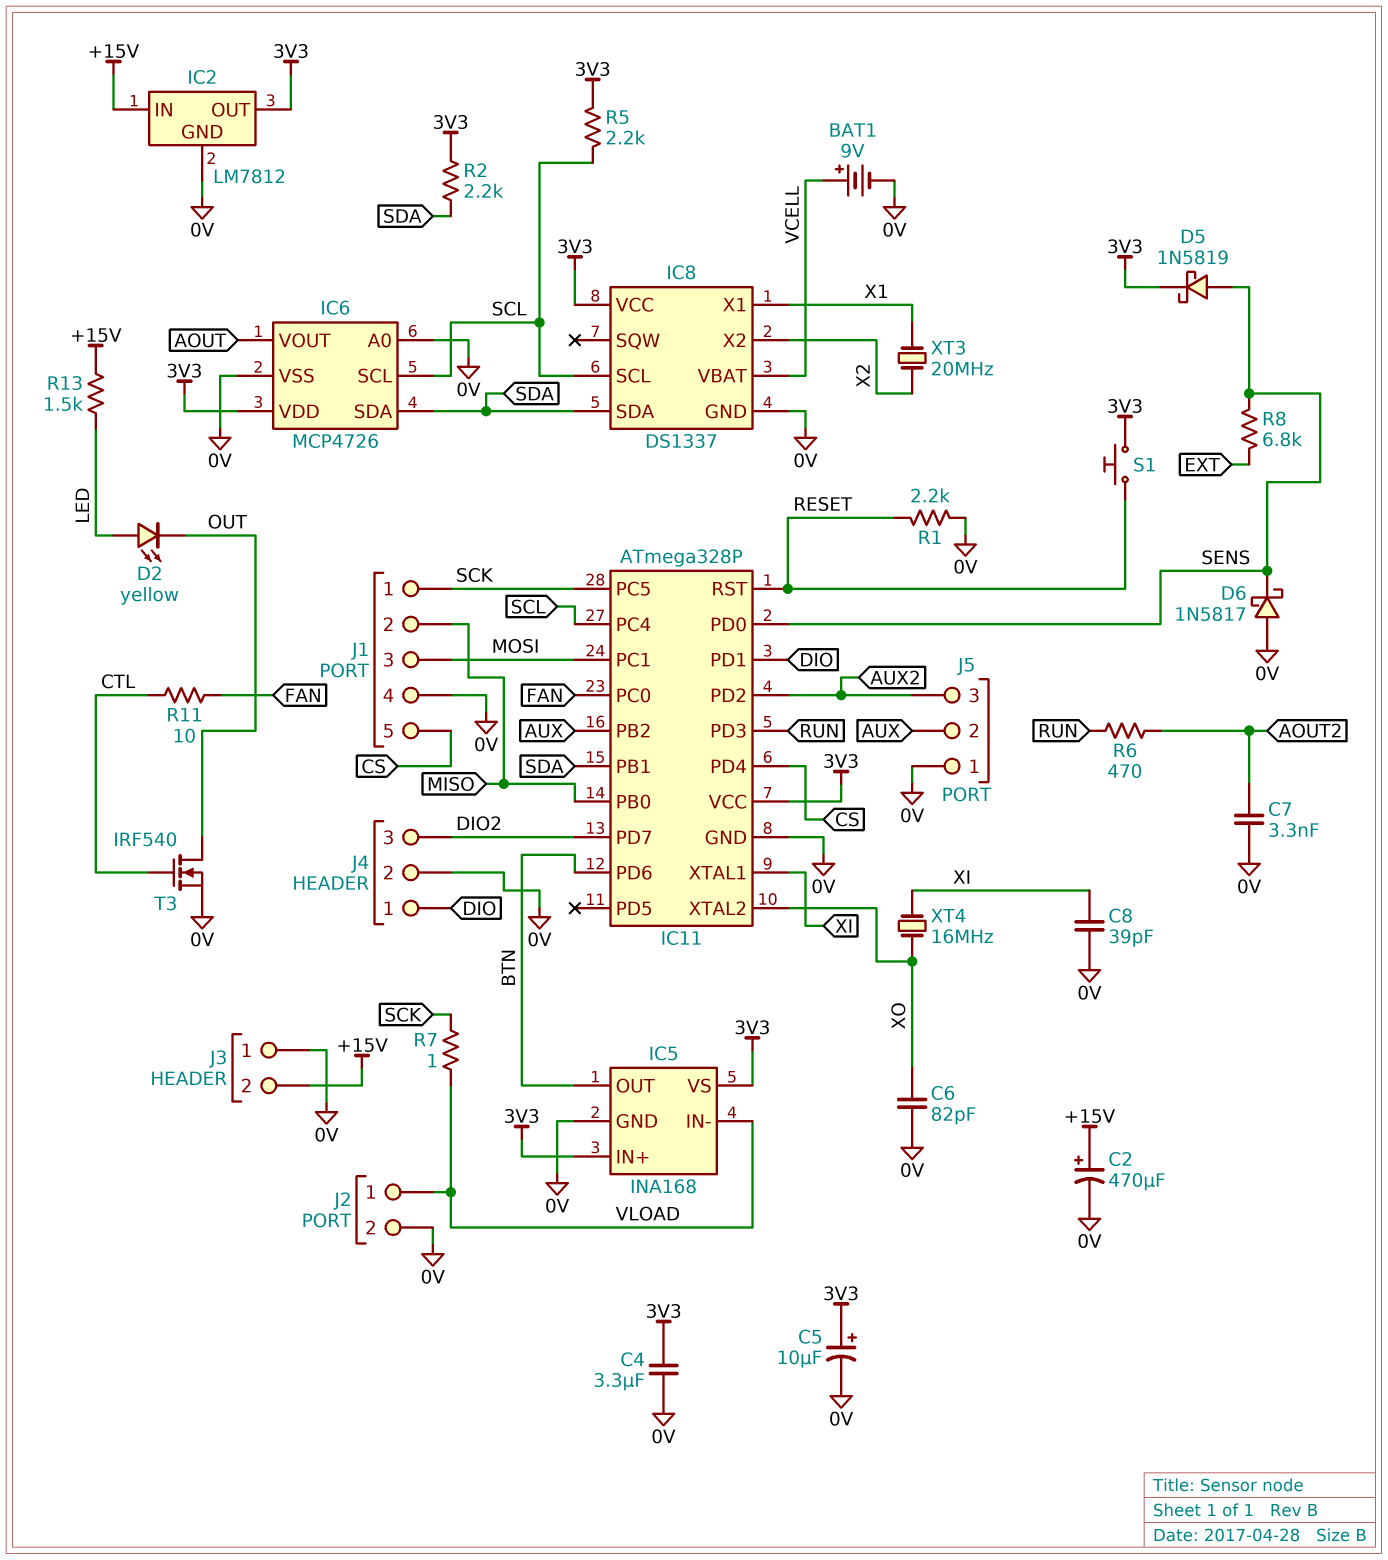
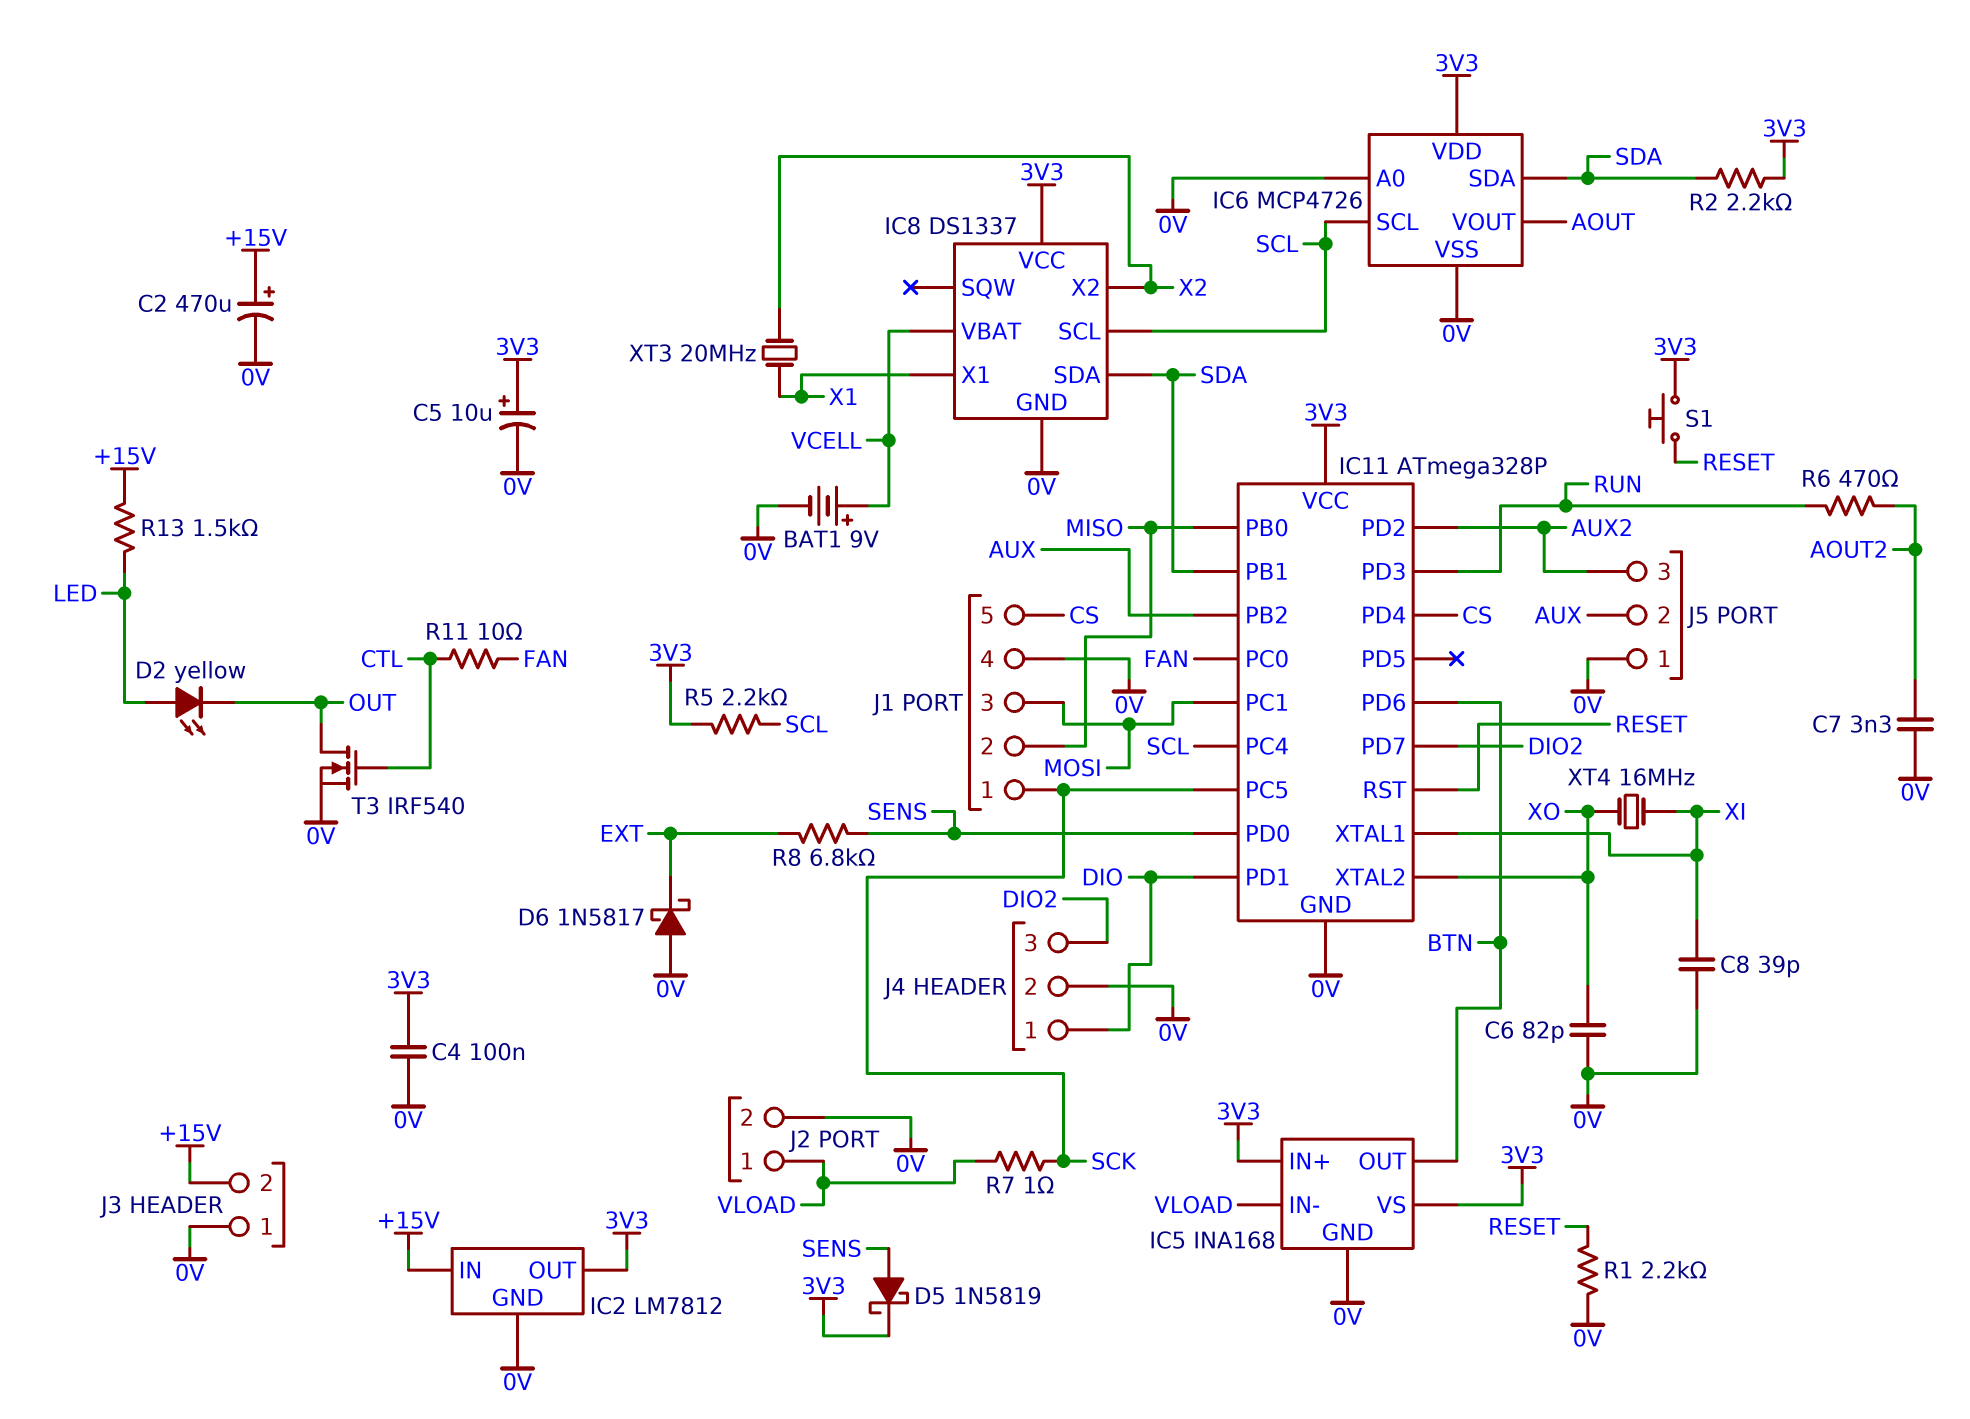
C4: 3.3uF (0V, 3V3) -> 100nF (0V, 3V3)
D6: schottky 1N5817 (A 0V, K SENS) -> schottky 1N5817 (A 0V, K EXT)

